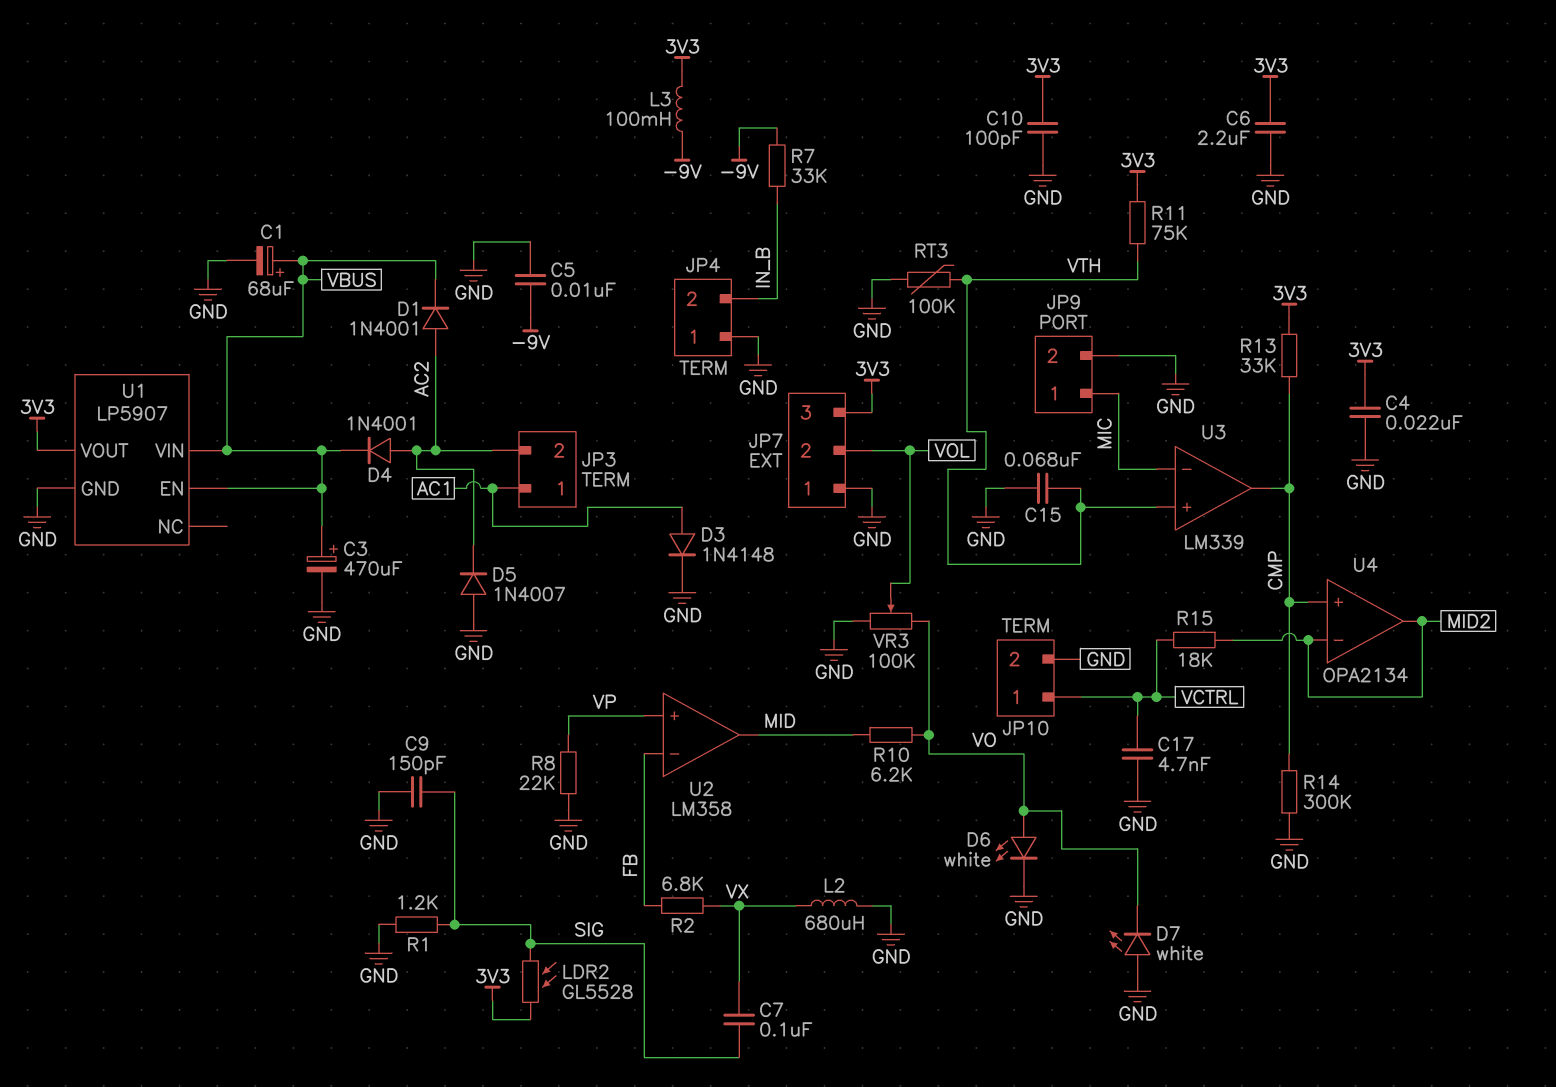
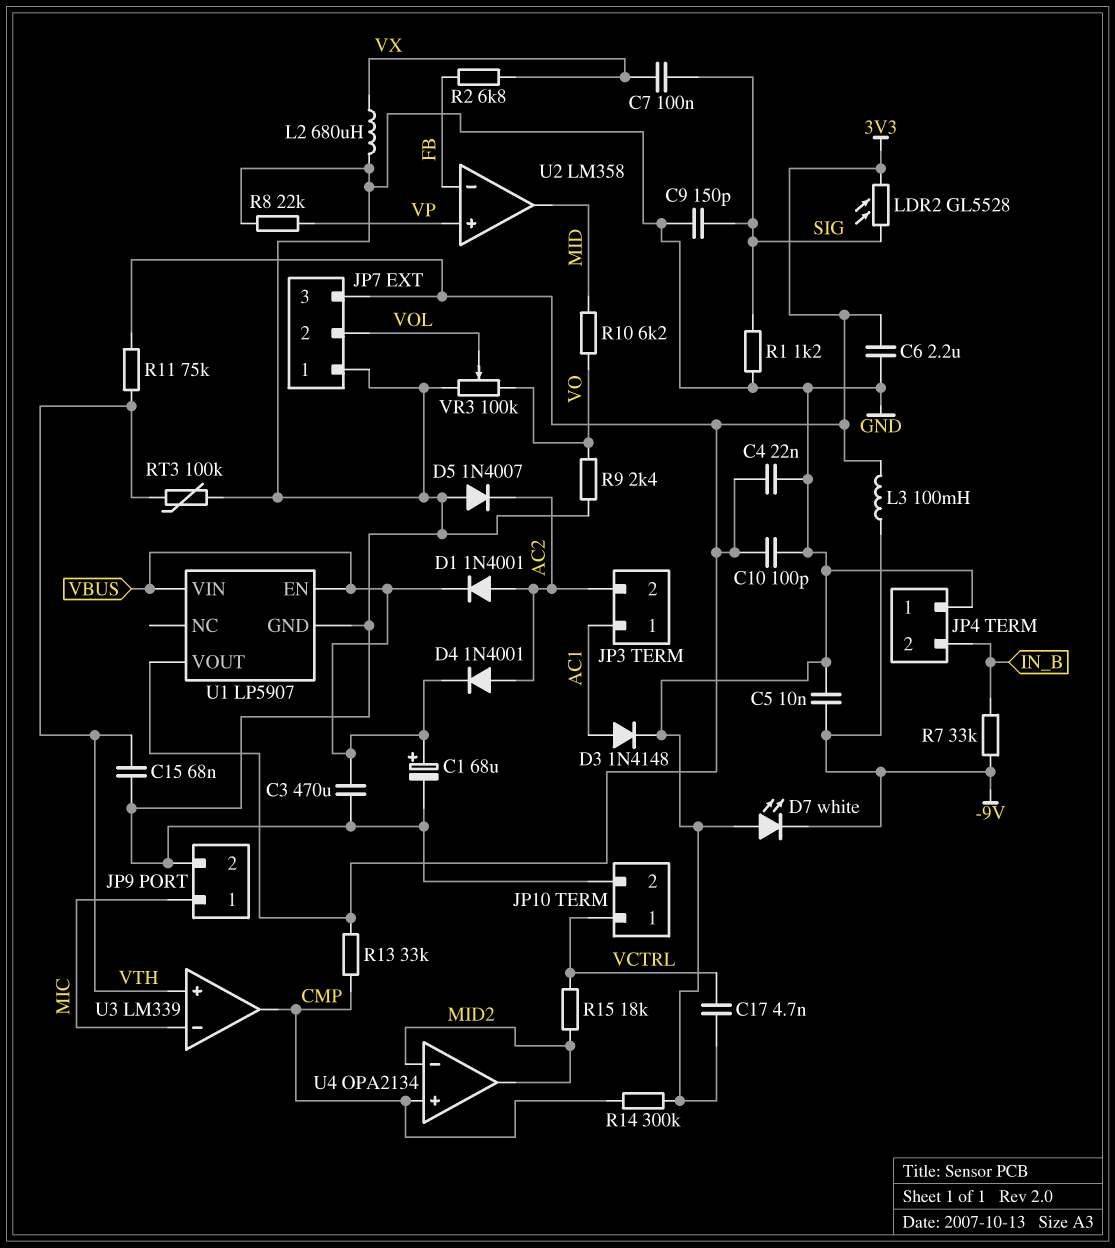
C3: 470uF (plus VBUS, minus GND) -> 470uF (GND, VBUS)
D6: LED white (A VO, K GND) -> none
D7: LED white (A GND, K VO) -> LED white (A GND, K -9V)
R9: none -> 2.4k (GND, VO)

